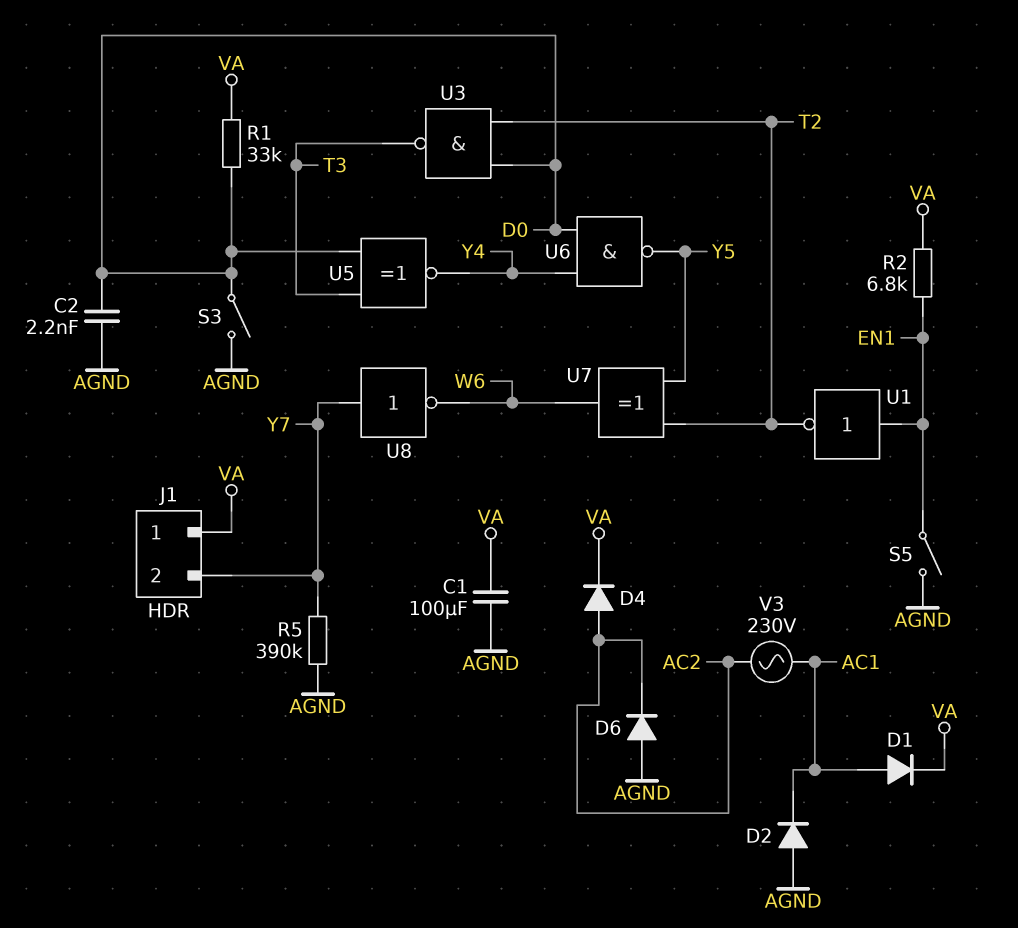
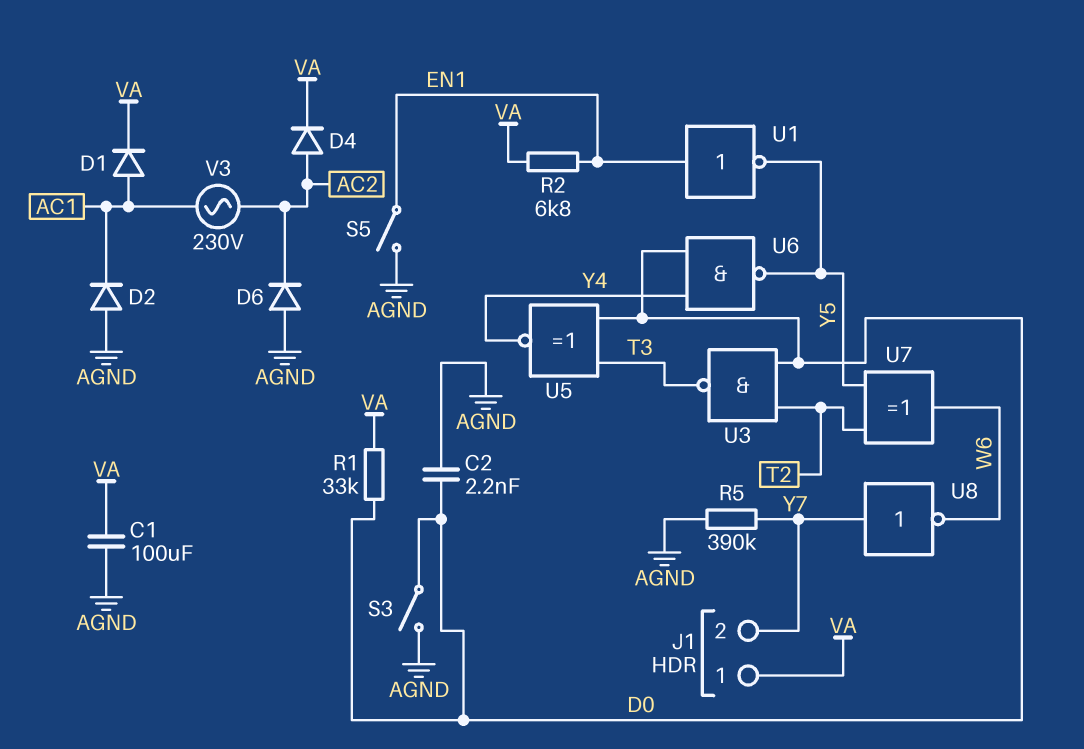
U1: NOT (in EN1, out T2) -> NOT (in EN1, out Y5)

